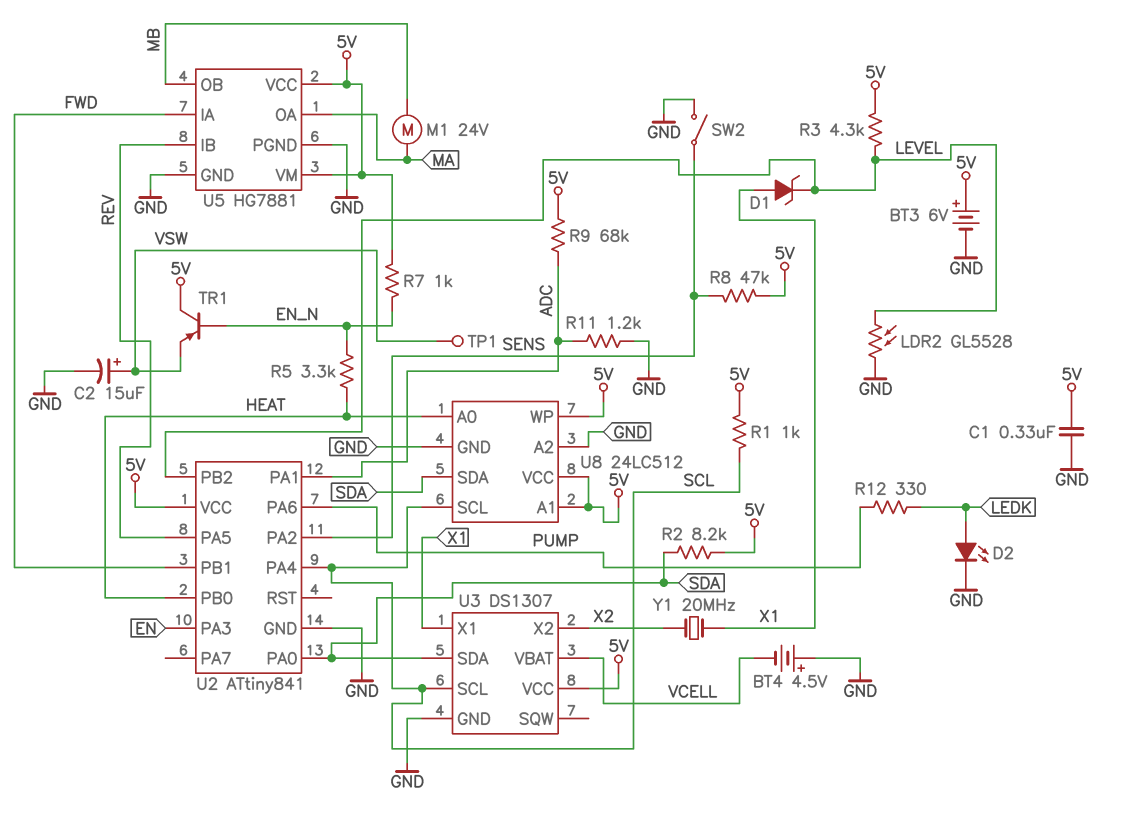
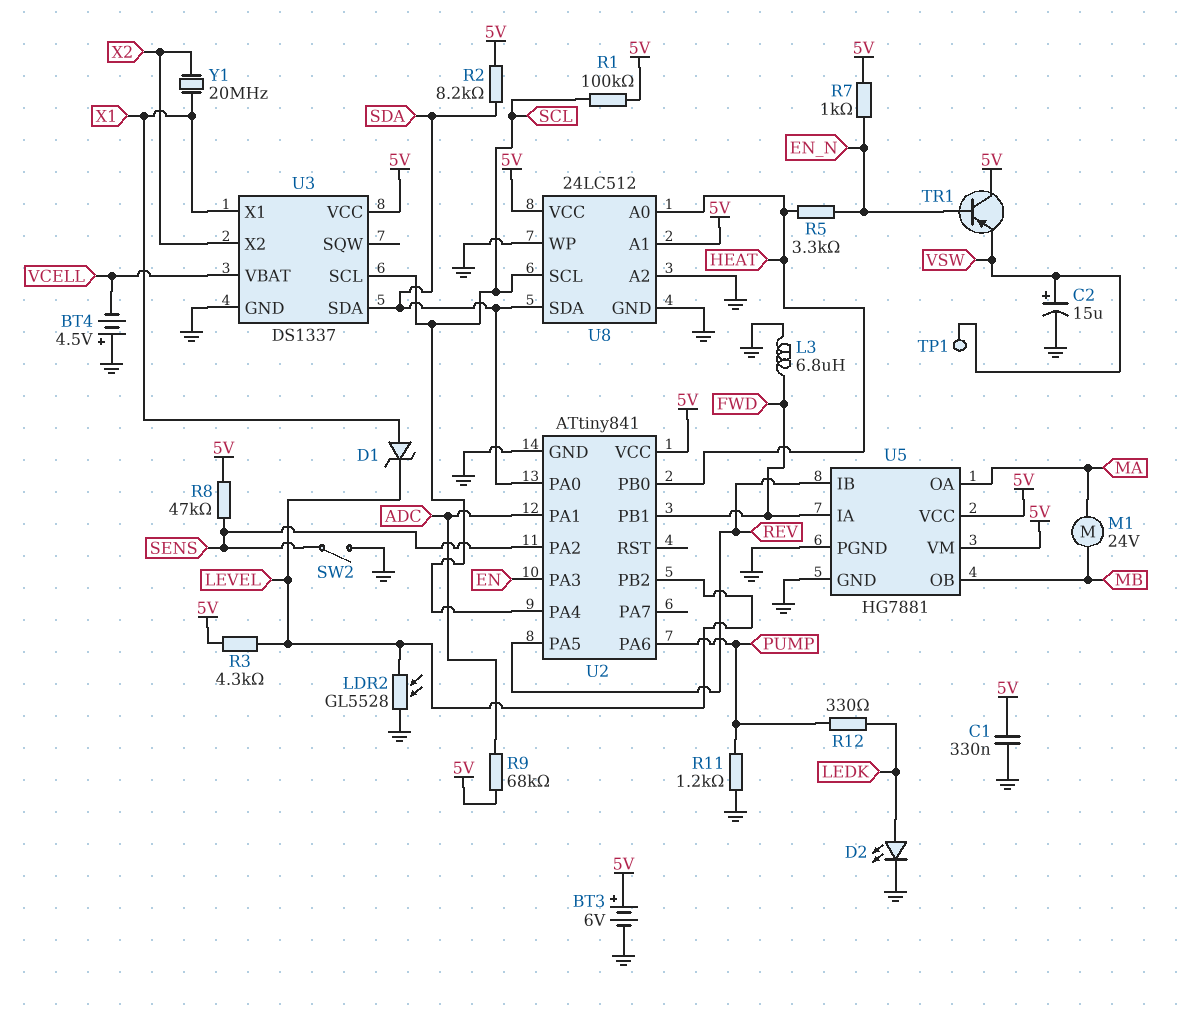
L3: none -> 6.8uH (FWD, GND)
R1: 1k (5V, SCL) -> 100k (5V, SCL)
R11: 1.2k (ADC, GND) -> 1.2k (GND, PUMP)
U3: DS1307 -> DS1337
U8 pin WP: 5V -> GND

